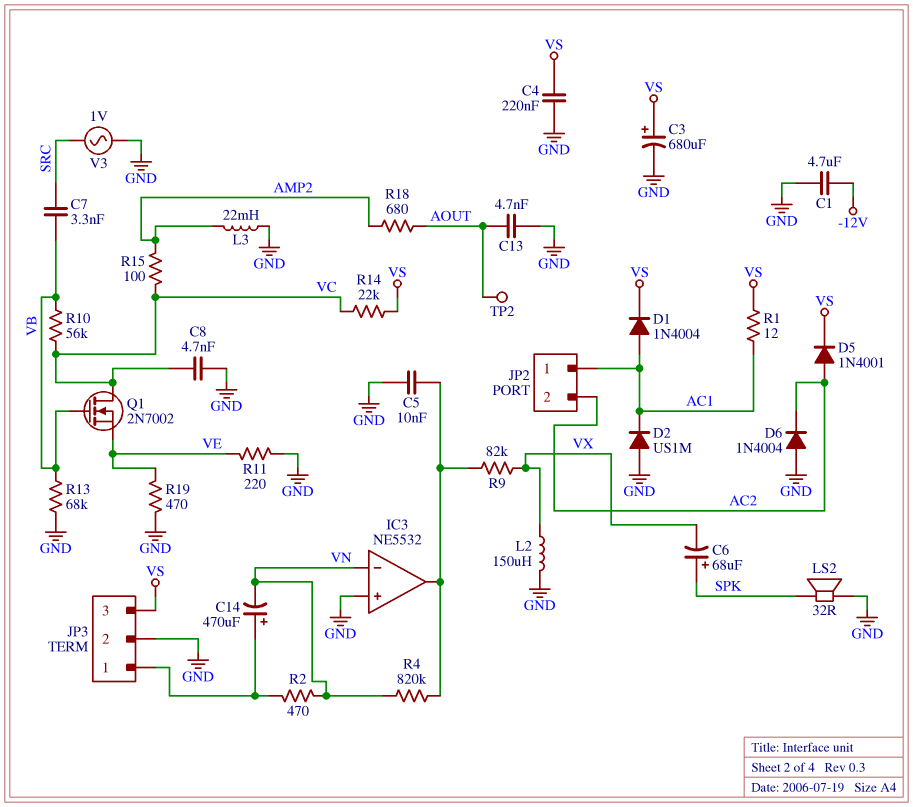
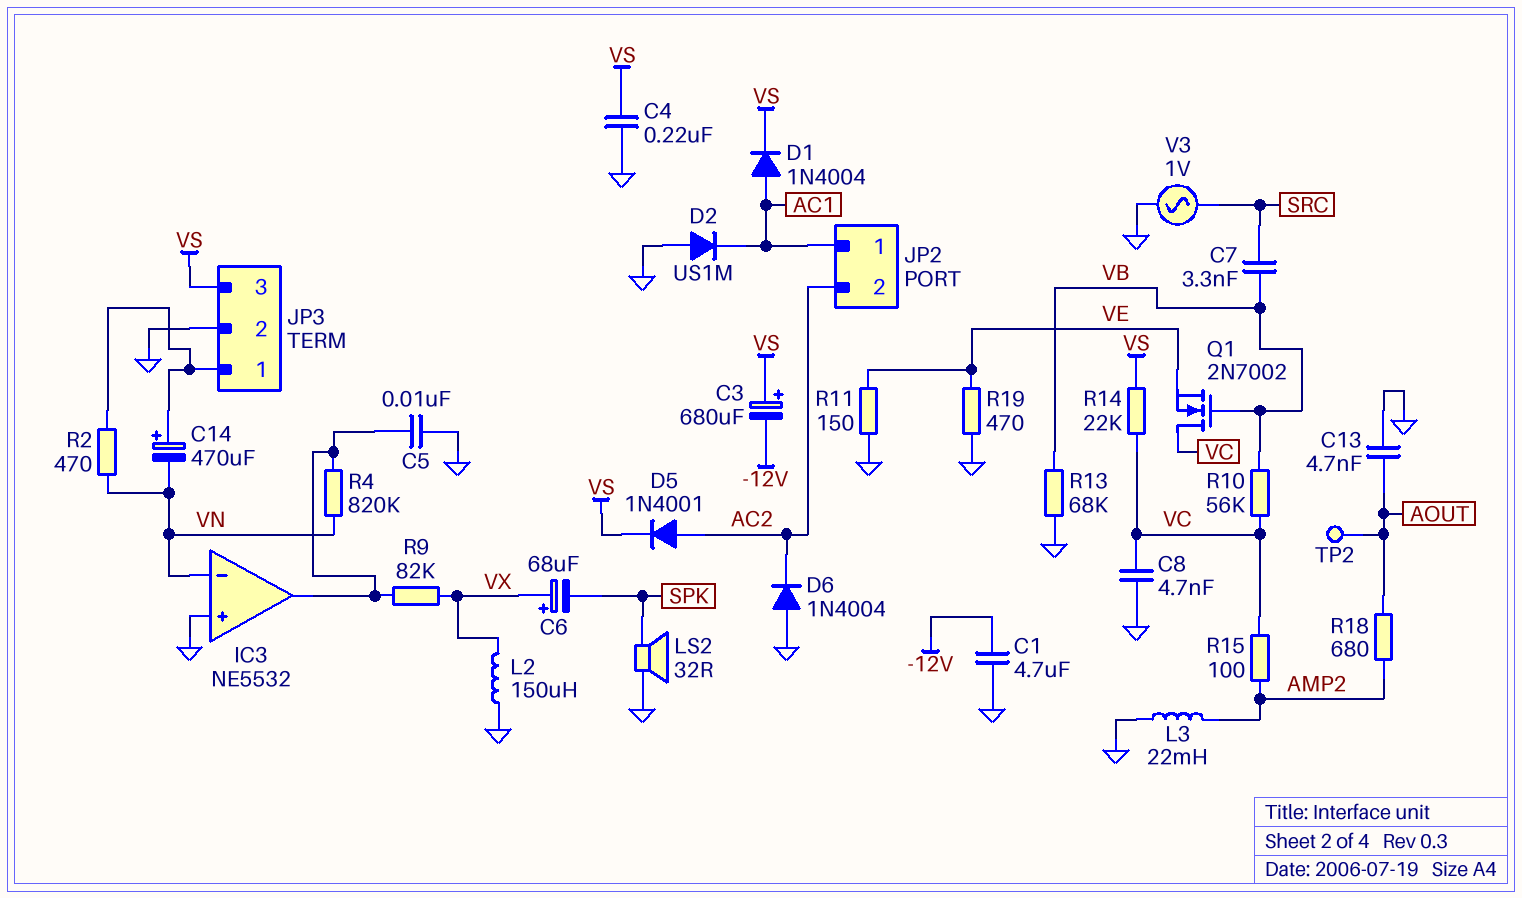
C3: 680uF (plus VS, minus GND) -> 680uF (plus VS, minus -12V)
C6: 68uF (plus SPK, minus VX) -> 68uF (plus VX, minus SPK)
R1: 12 (AC1, VS) -> none
R11: 220 (GND, VE) -> 150 (GND, VE)

